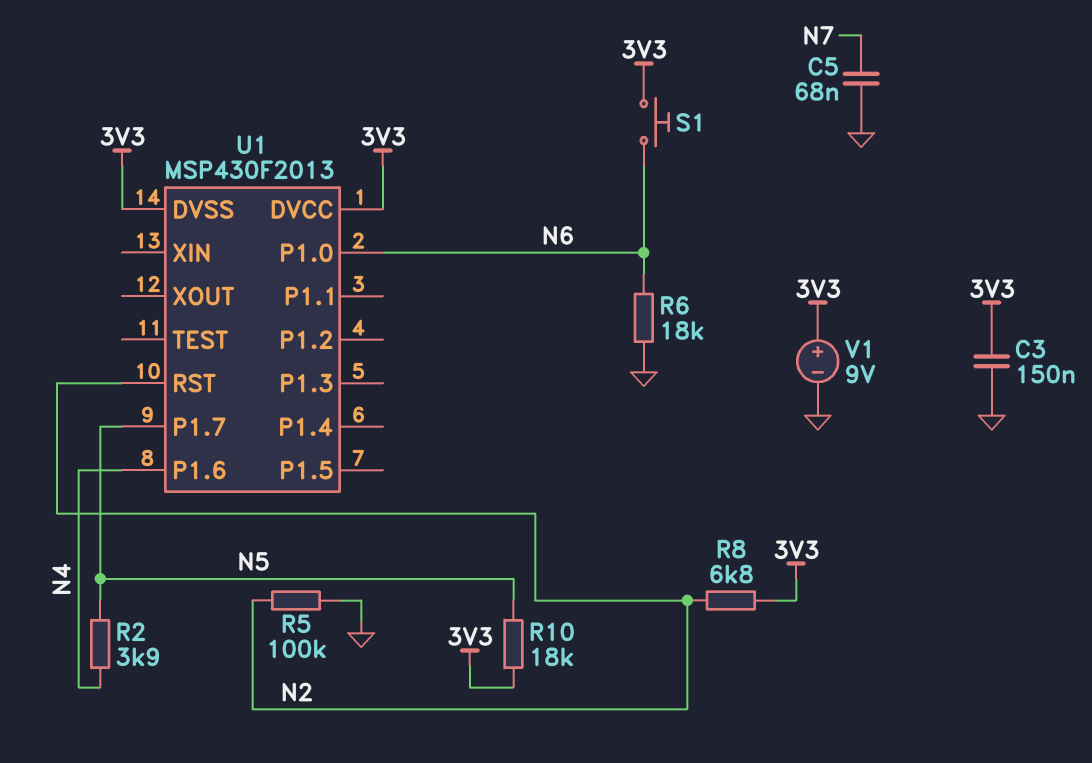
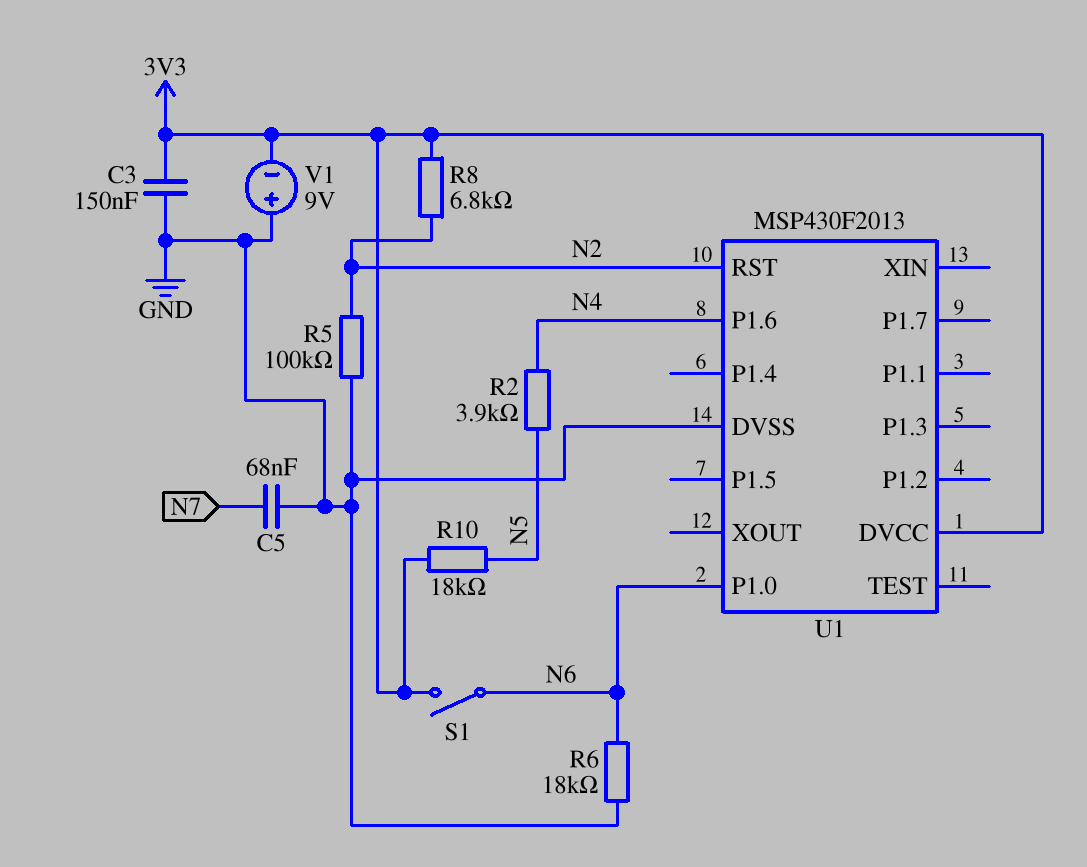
S1: button (3V3, N6) -> switch (3V3, N6)
U1 pin DVSS: 3V3 -> GND
U1 pin P1.7: N5 -> none
V1: 9V (plus 3V3, minus GND) -> 9V (plus GND, minus 3V3)

